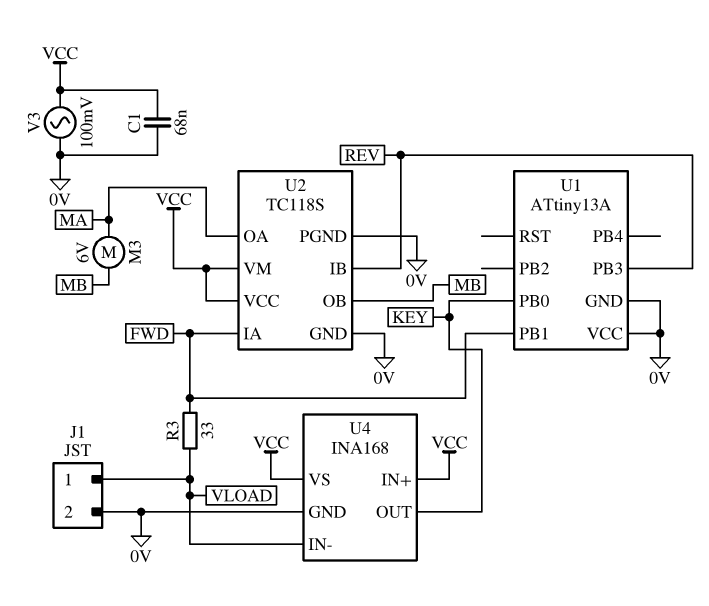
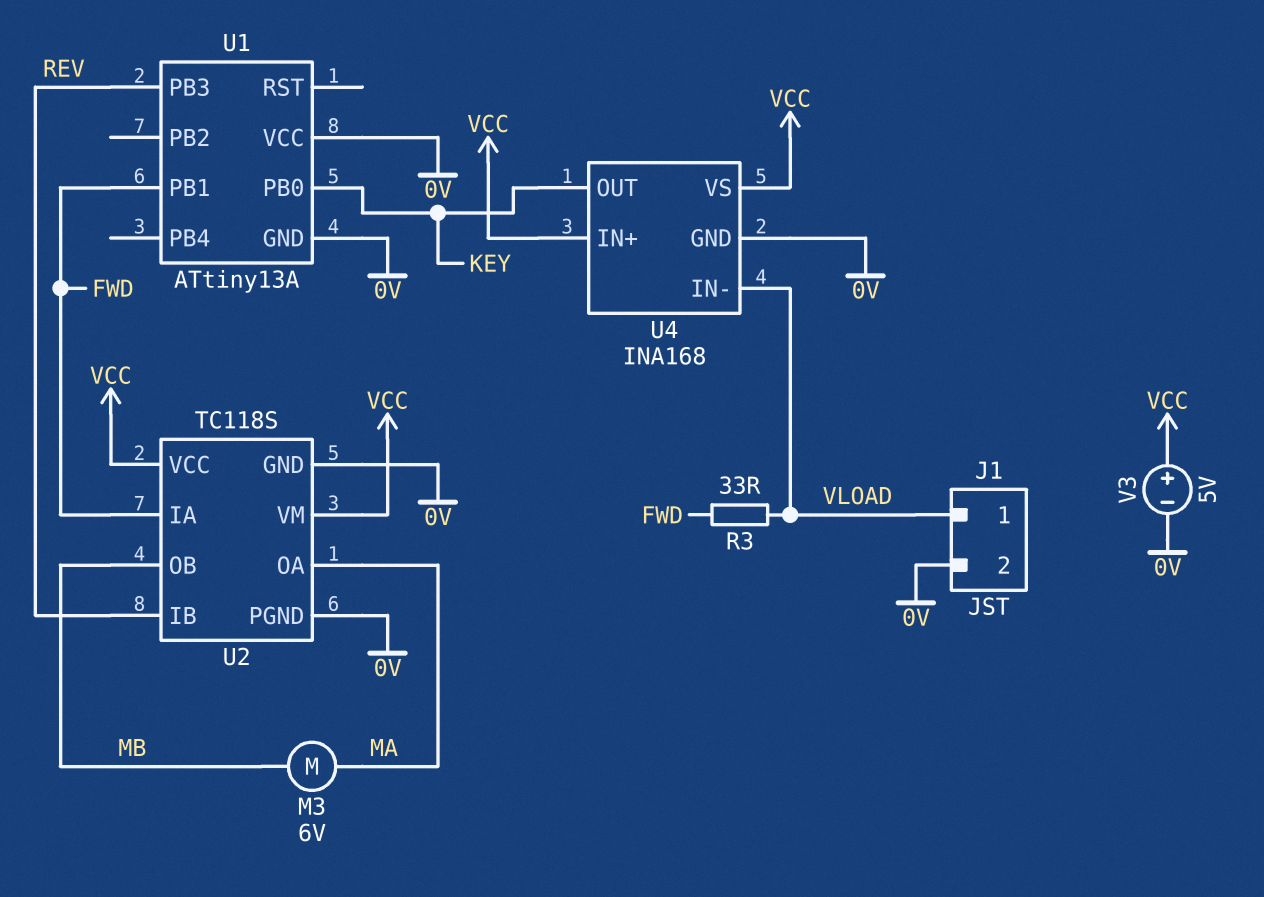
C1: 68nF (0V, VCC) -> none
V3: AC 100mV (0V, VCC) -> 5V (plus VCC, minus 0V)

